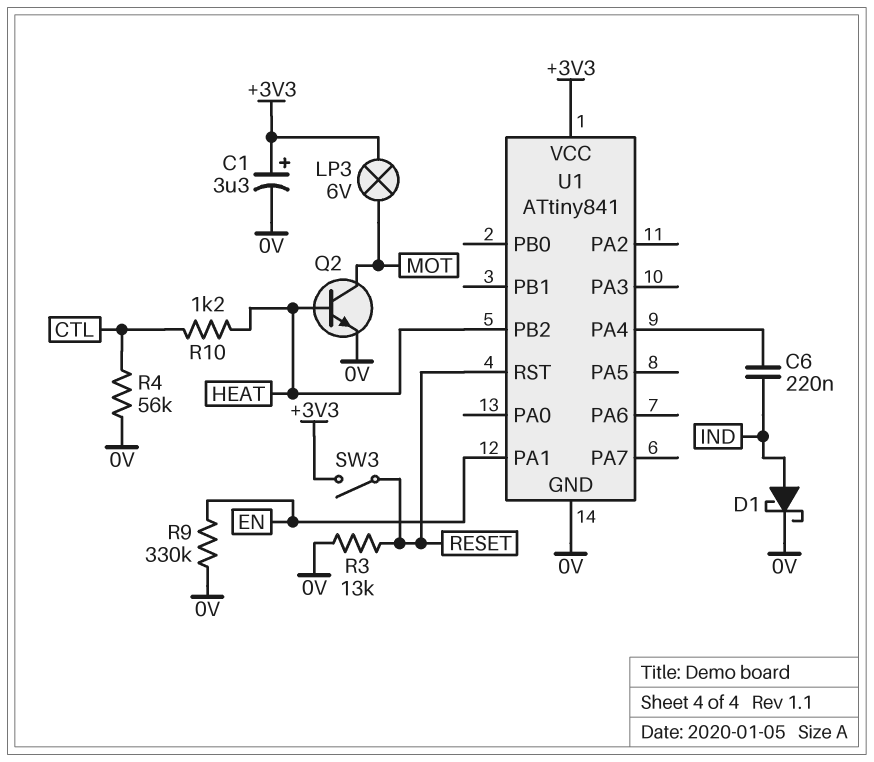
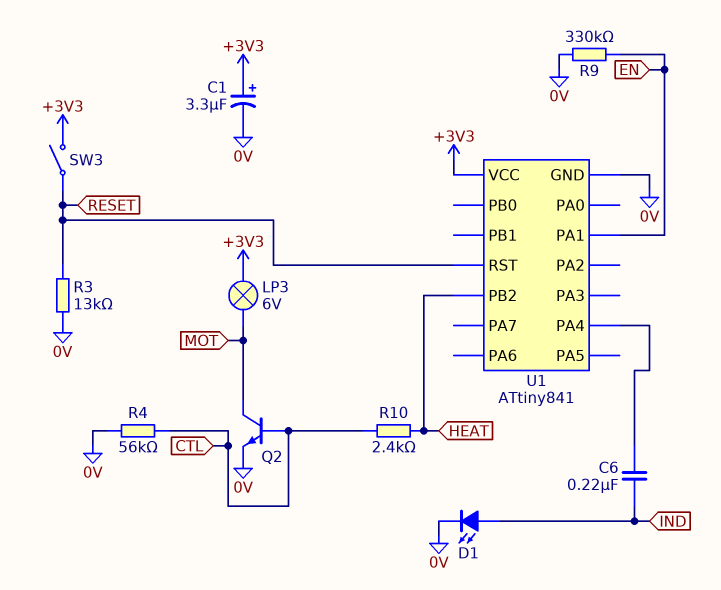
D1: schottky (A IND, K 0V) -> LED (A IND, K 0V)
Q2: NPN (B HEAT, C MOT, E 0V) -> NPN (B CTL, C MOT, E 0V)
R10: 1.2k (CTL, HEAT) -> 2.4k (CTL, HEAT)

